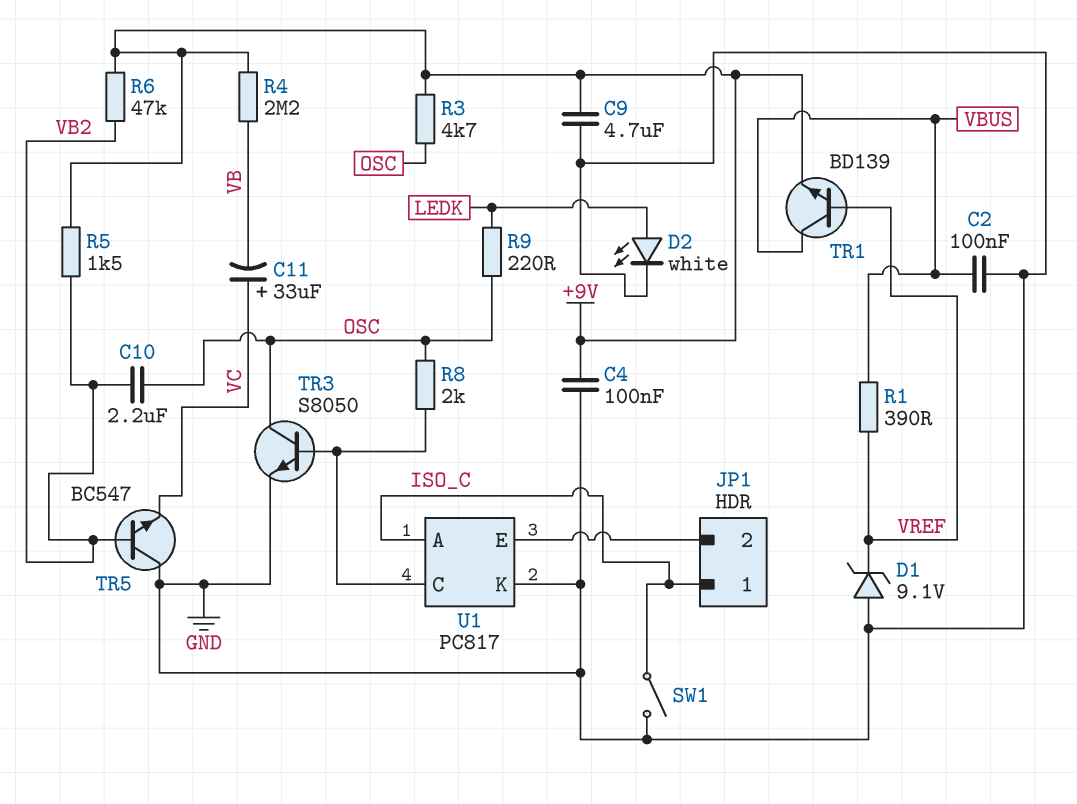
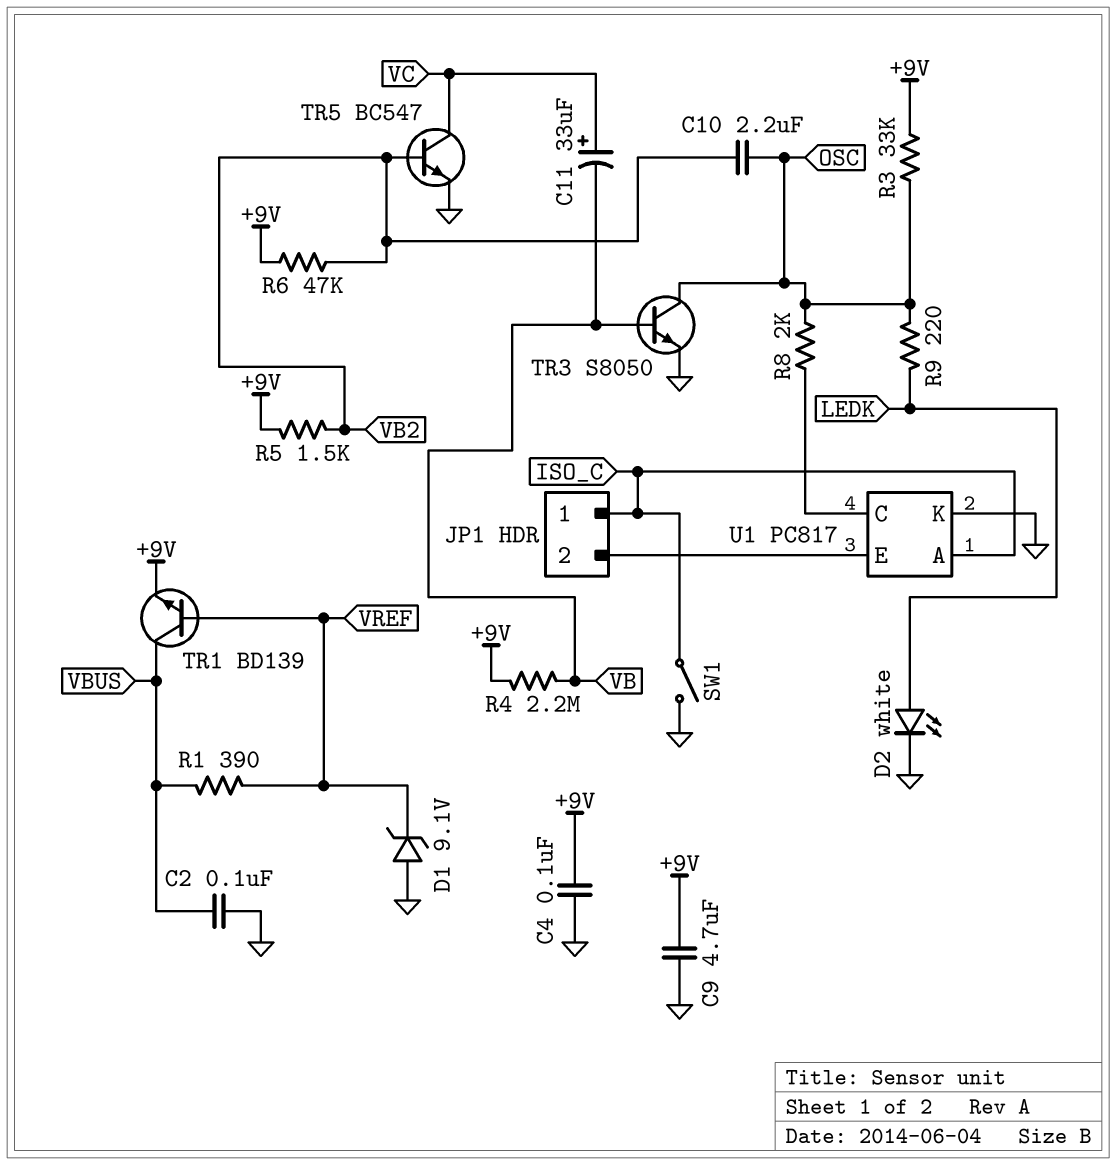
R3: 4.7k (+9V, OSC) -> 33k (+9V, OSC)
TR3: NPN S8050 (B U1/C, C OSC, E GND) -> NPN S8050 (B VB, C OSC, E GND)
TR5: NPN BC547 (B VB2, C GND, E VC) -> NPN BC547 (B VB2, C VC, E GND)

